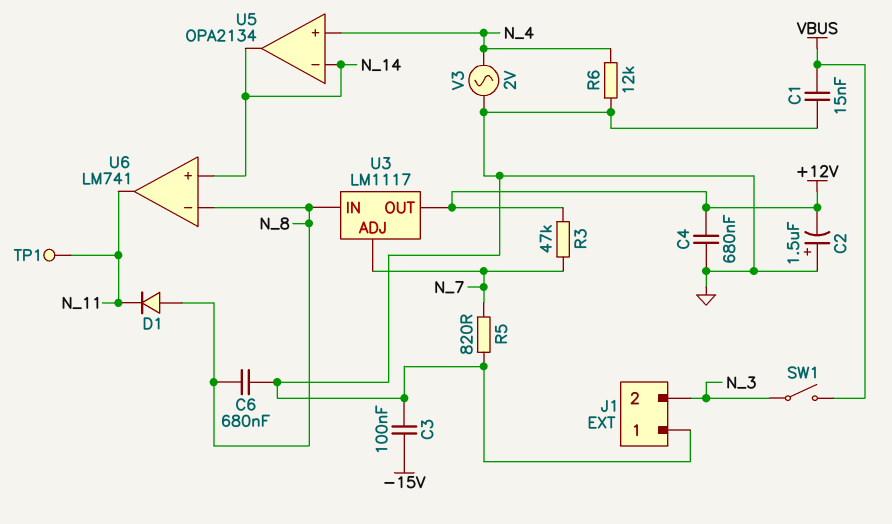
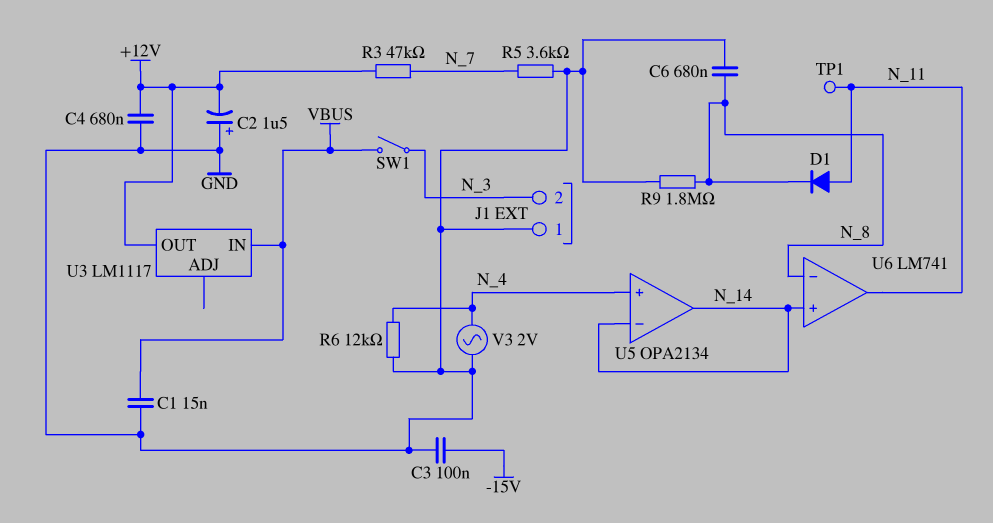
D1: diode (A N_8, K N_11) -> diode (A N_11, K N_8)
R5: 820 (GND, N_7) -> 3.6k (GND, N_7)
R9: none -> 1.8M (GND, N_8)
U3 pin ADJ: N_7 -> none
U3 pin IN: N_8 -> VBUS

